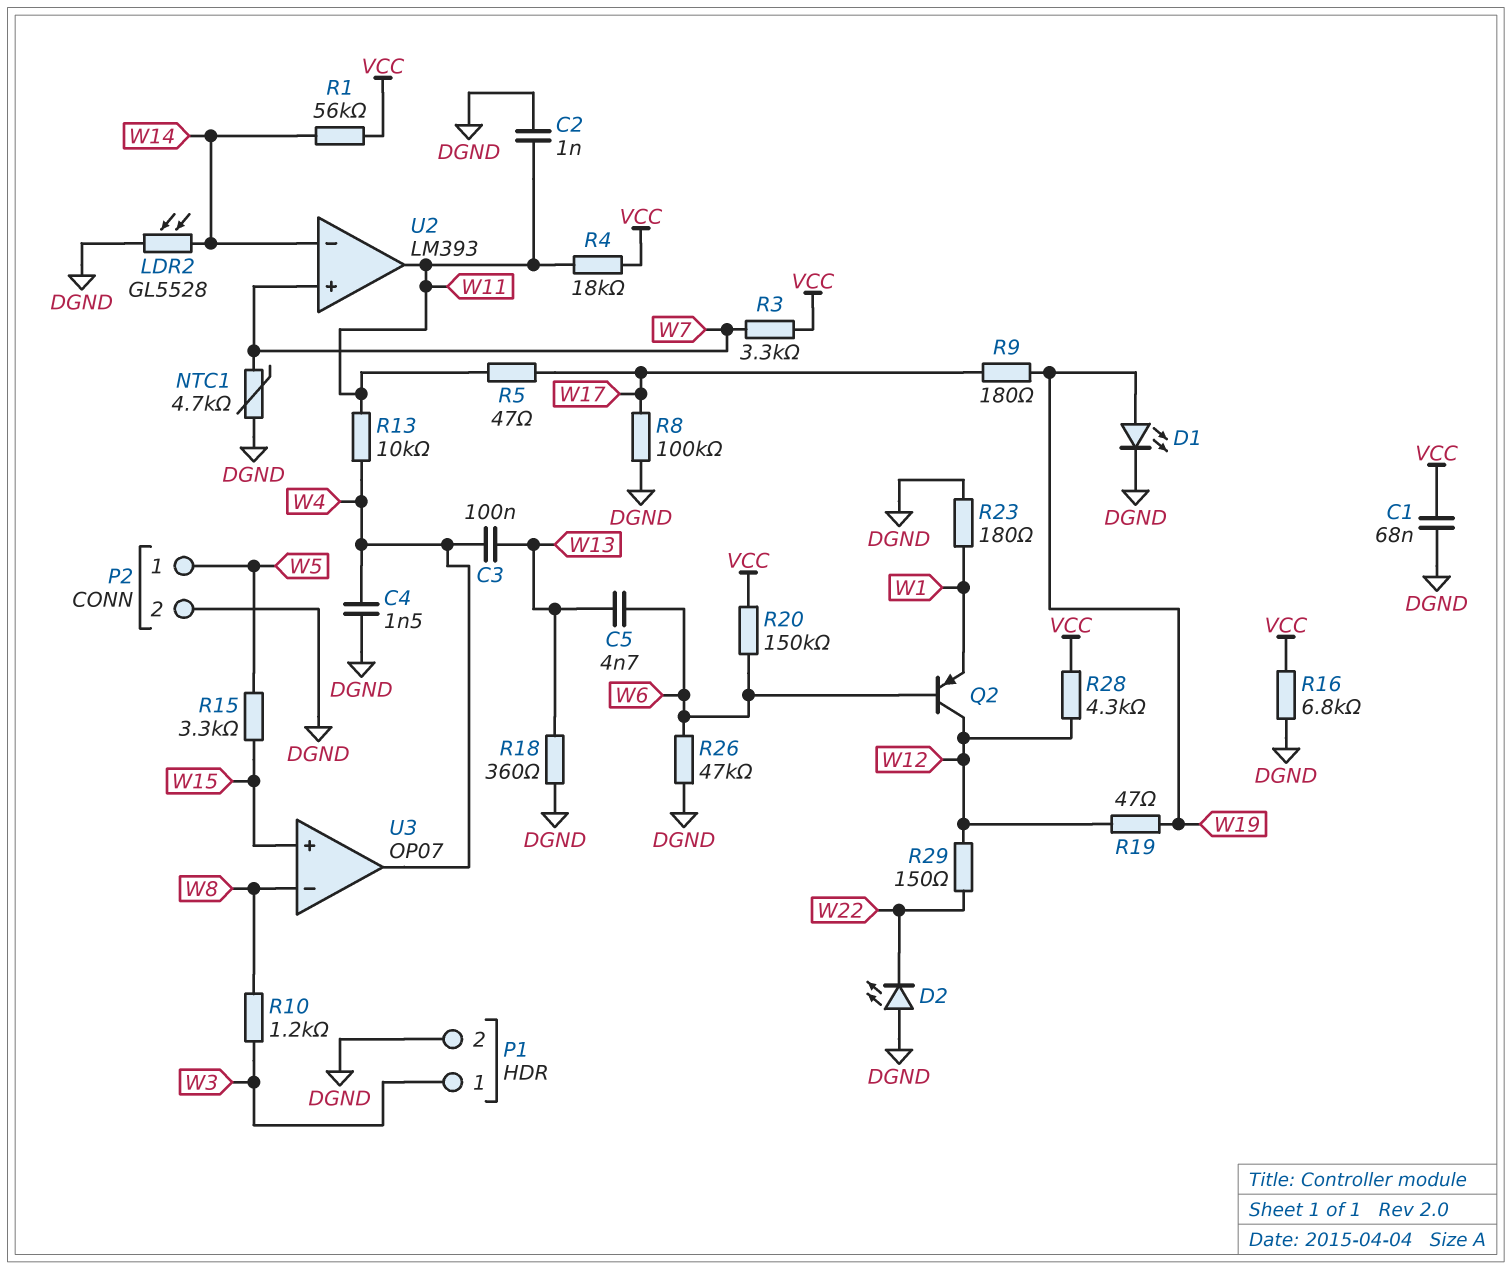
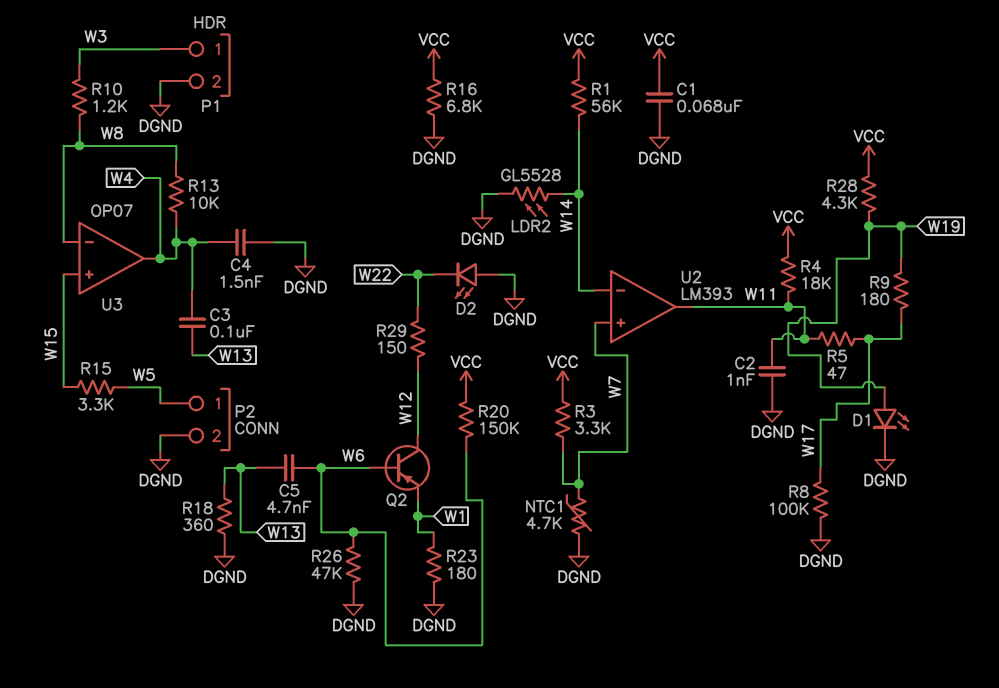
R13: 10k (W4, W11) -> 10k (W4, W8)
R19: 47 (W12, W19) -> none
R28: 4.3k (VCC, W12) -> 4.3k (VCC, W19)

